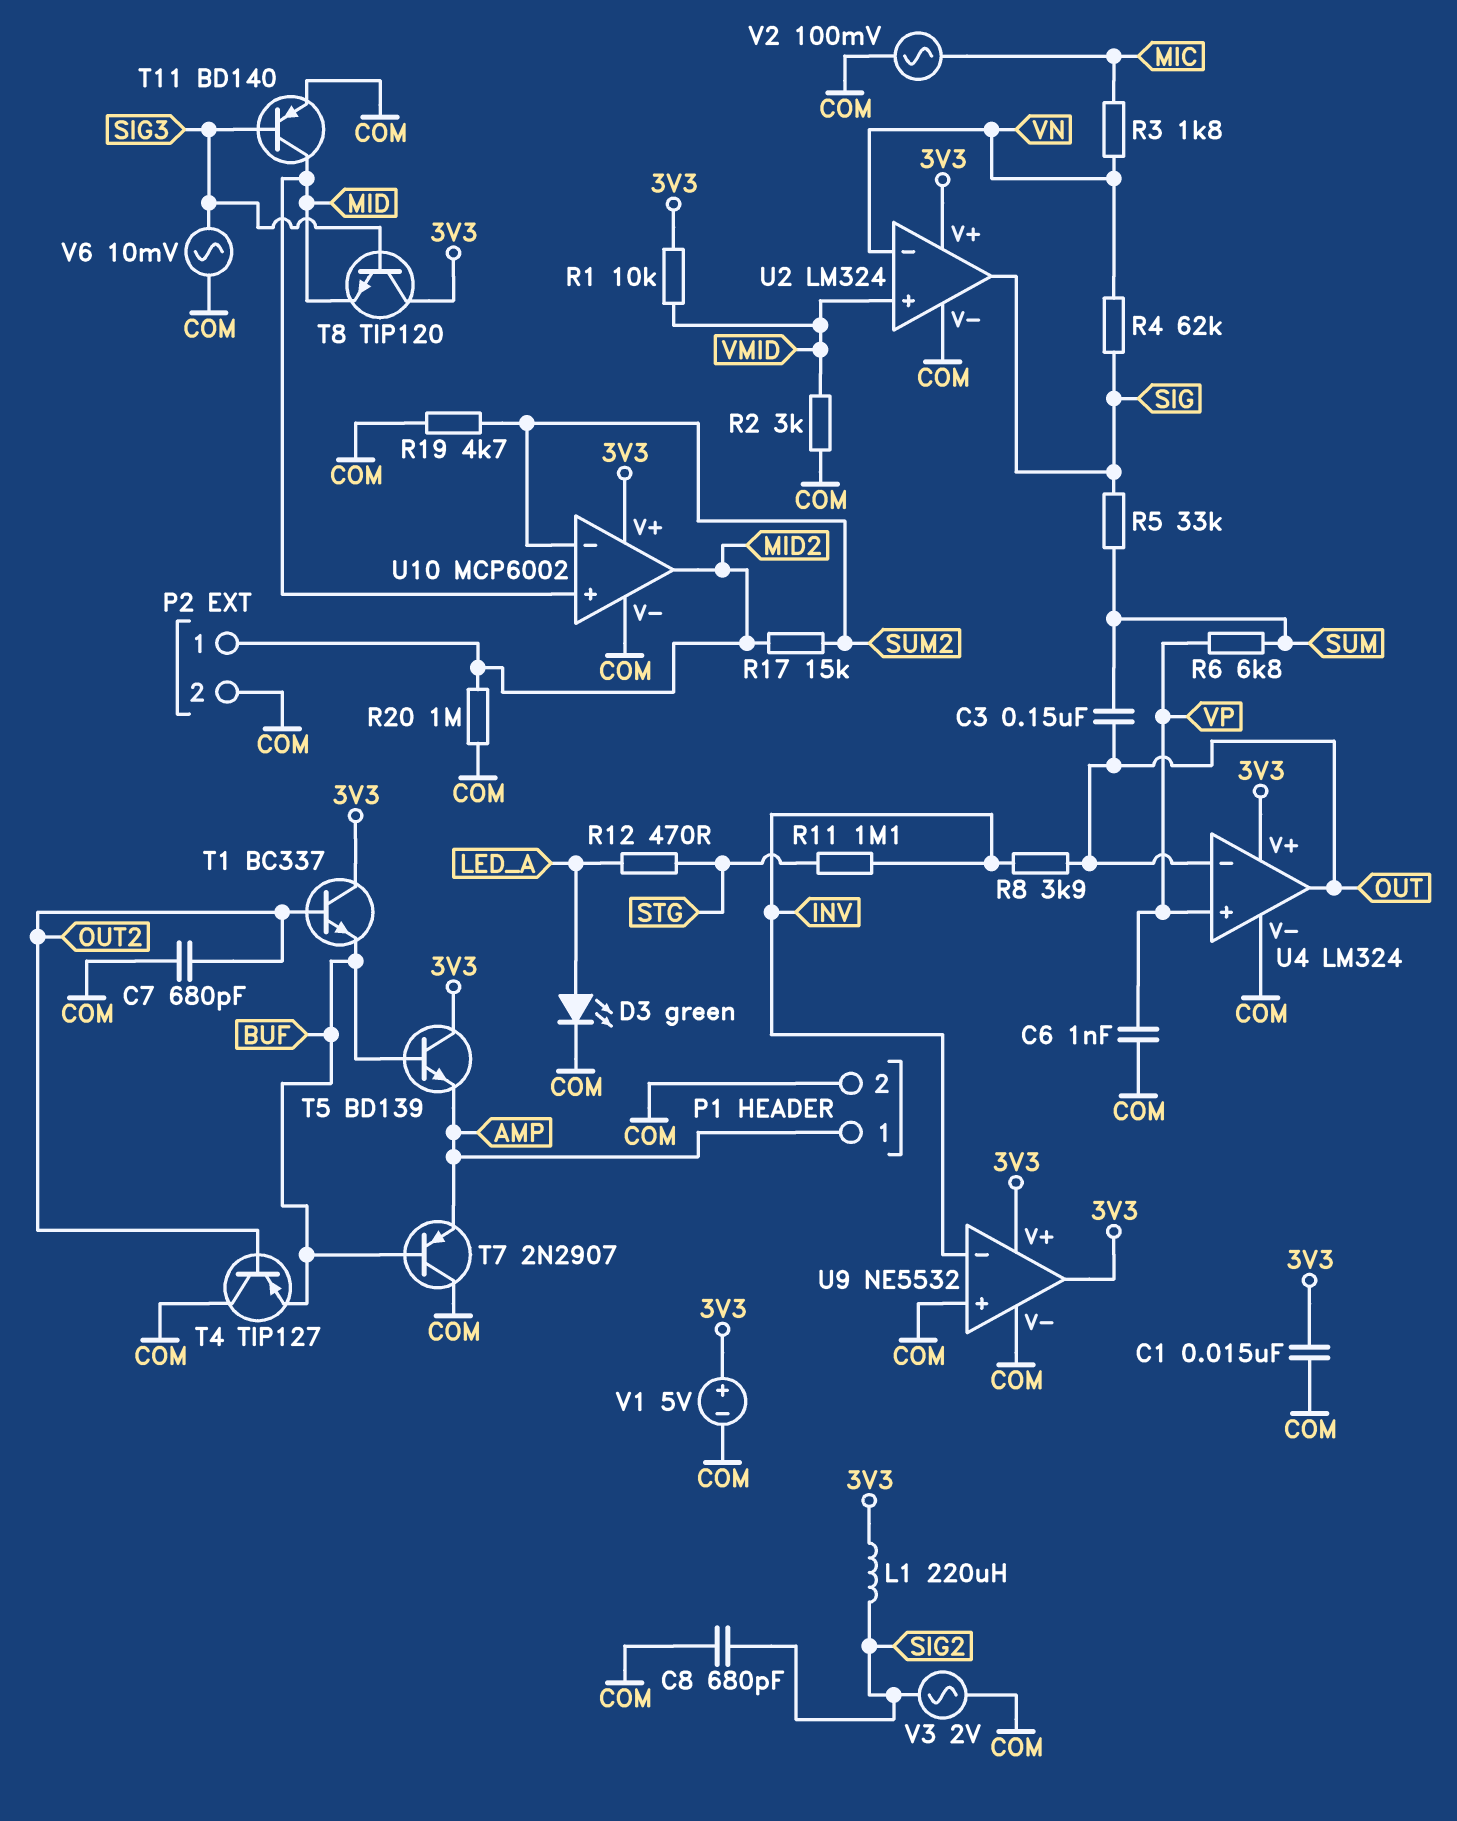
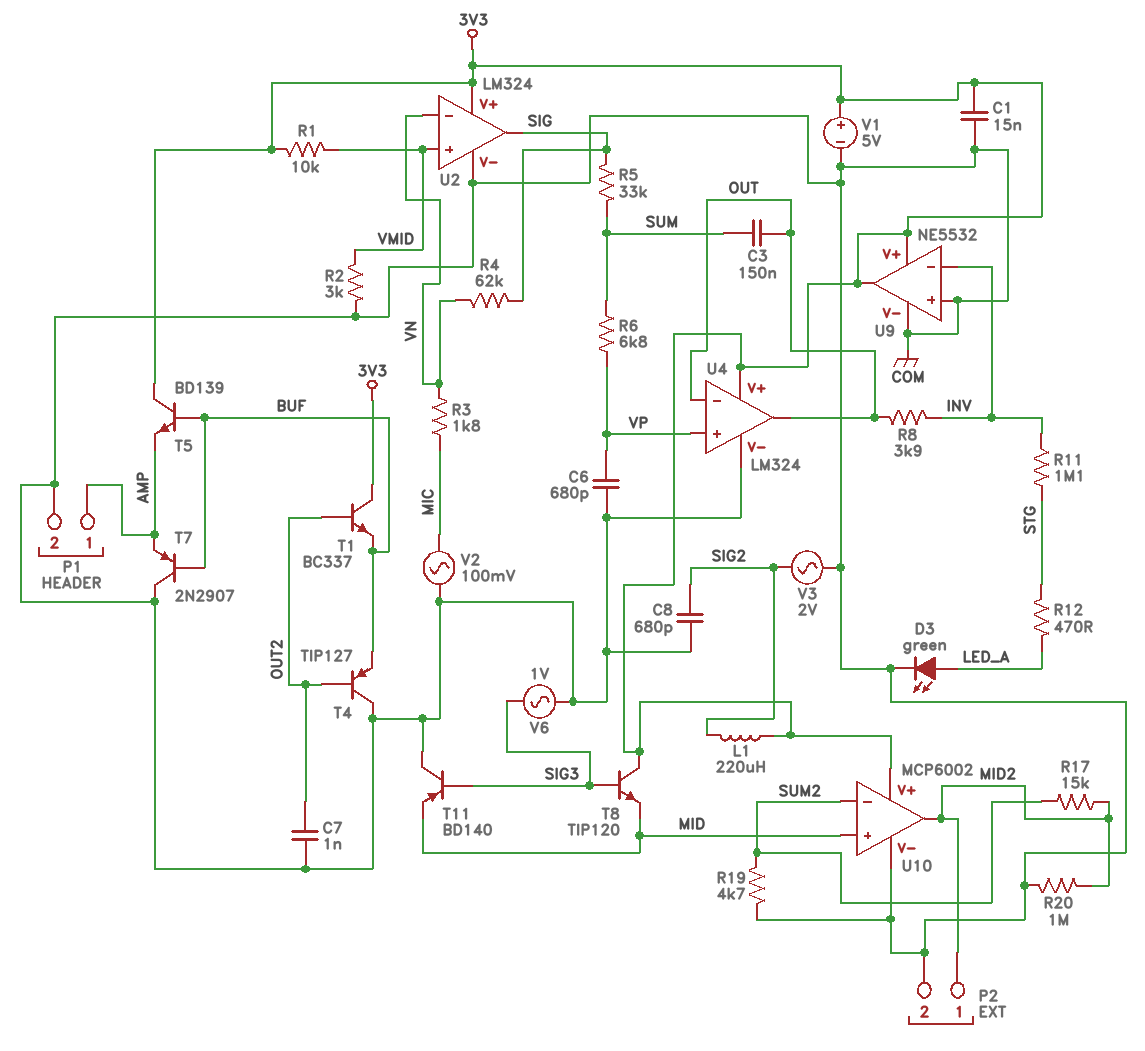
C6: 1nF (COM, VP) -> 680pF (COM, VP)
C7: 680pF (COM, OUT2) -> 1nF (COM, OUT2)
T11: PNP BD140 (B SIG3, C MID, E COM) -> PNP BD140 (B SIG3, C COM, E MID)
V6: AC 10mV (COM, SIG3) -> AC 1V (COM, SIG3)

